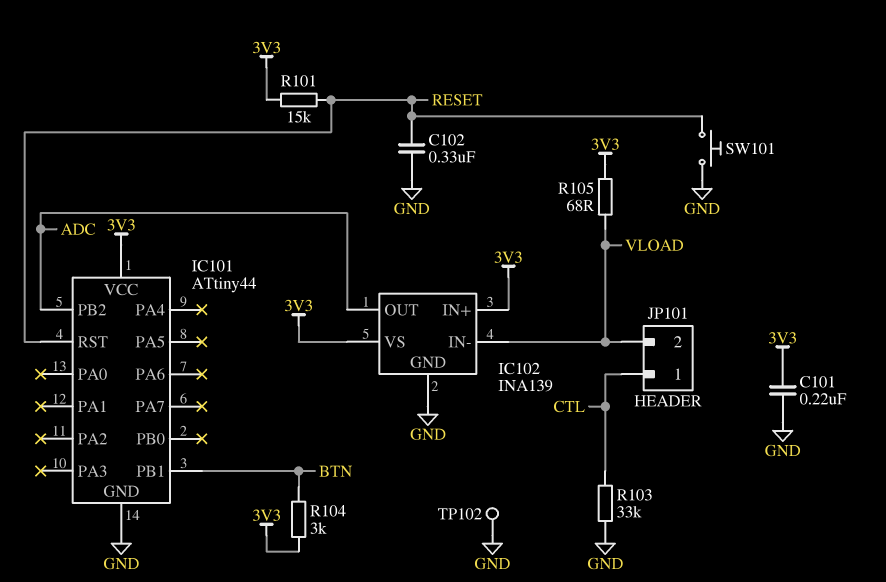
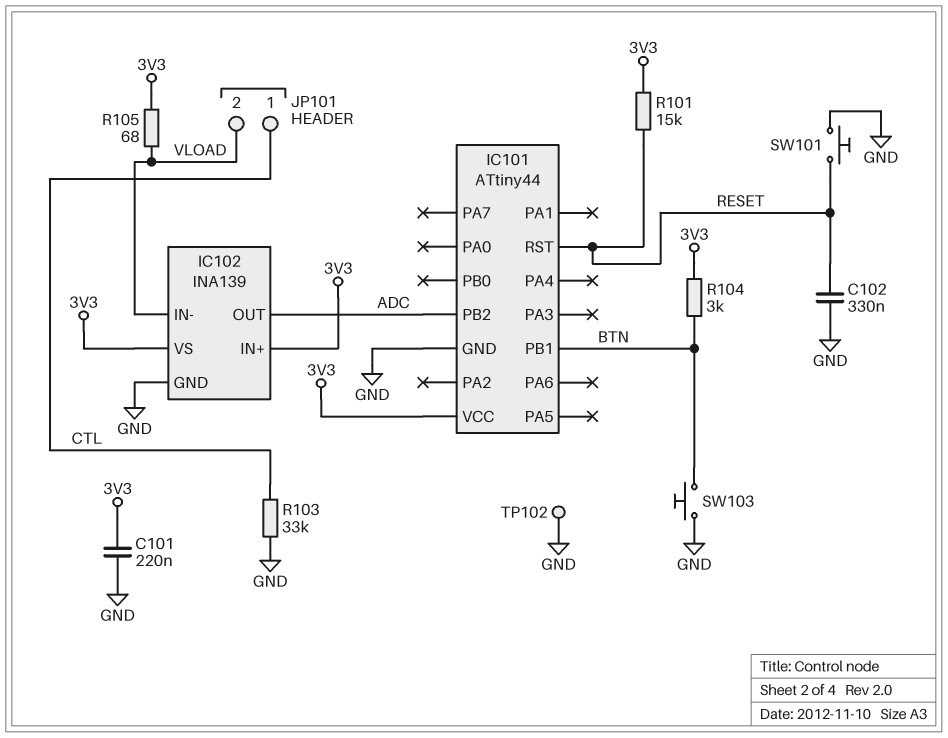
SW103: none -> button (BTN, GND)

